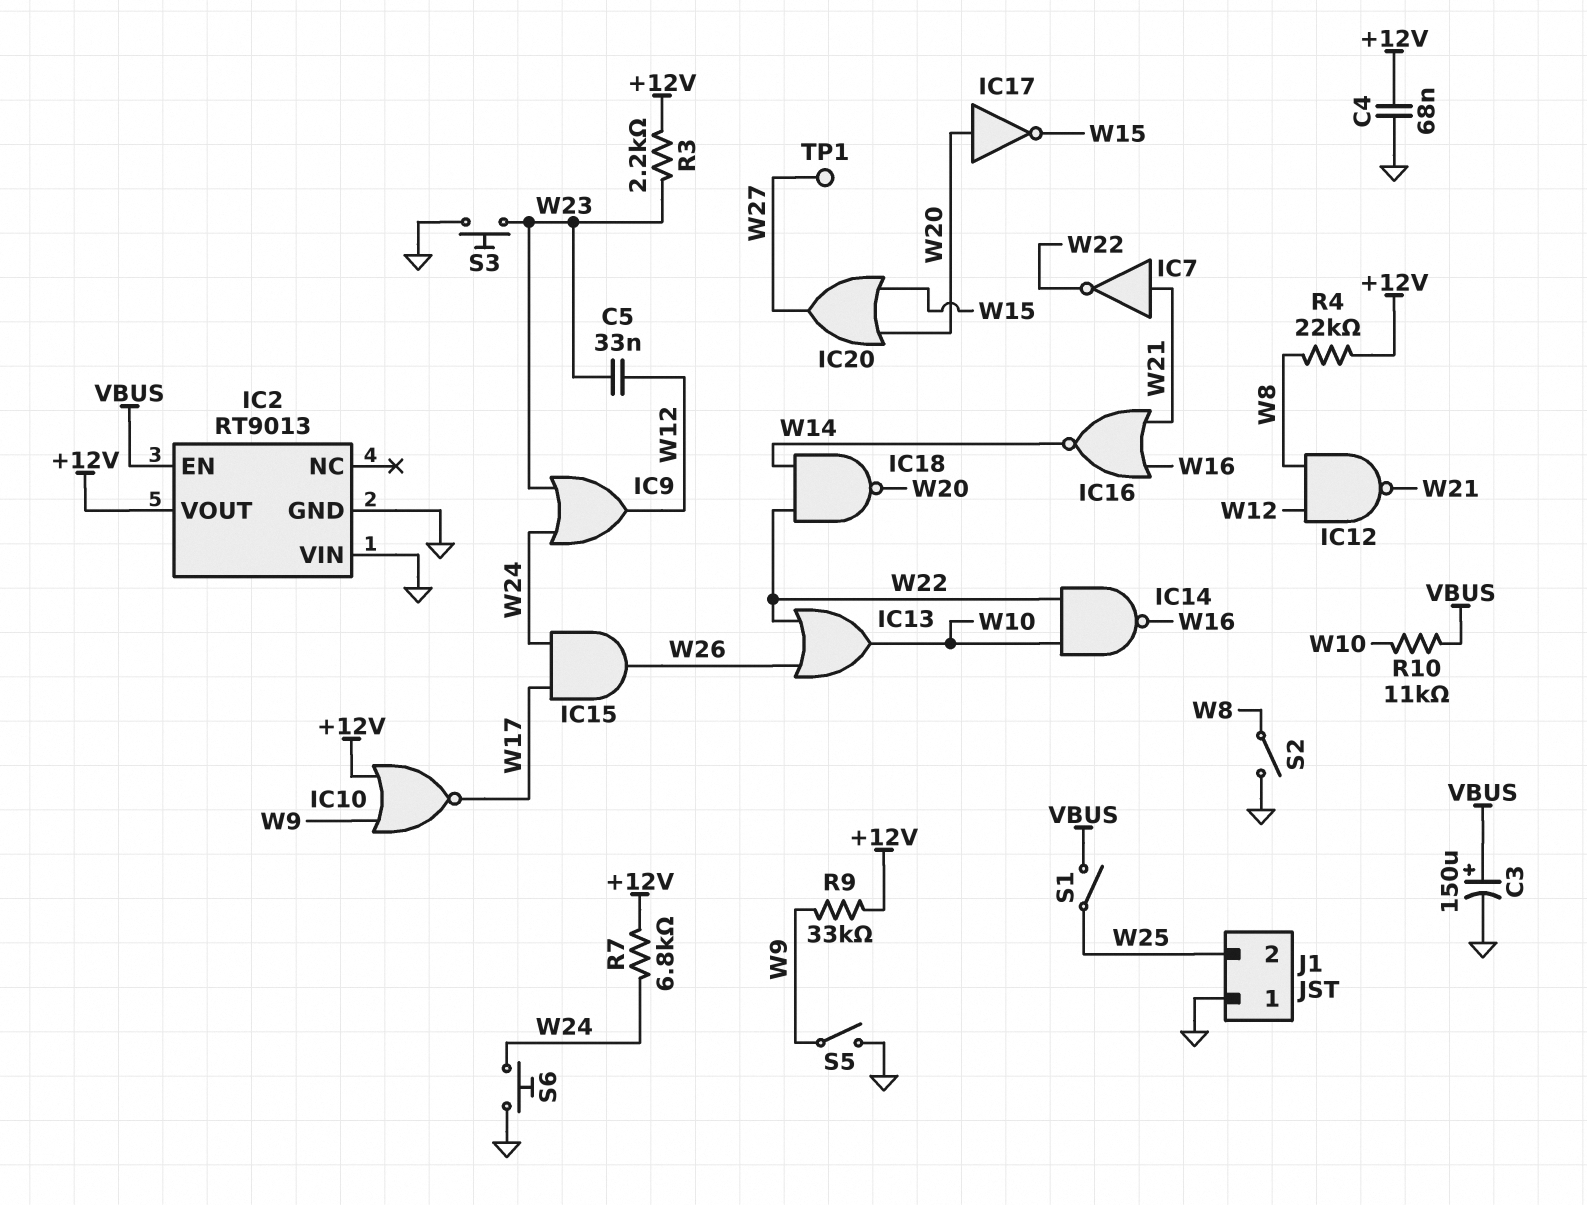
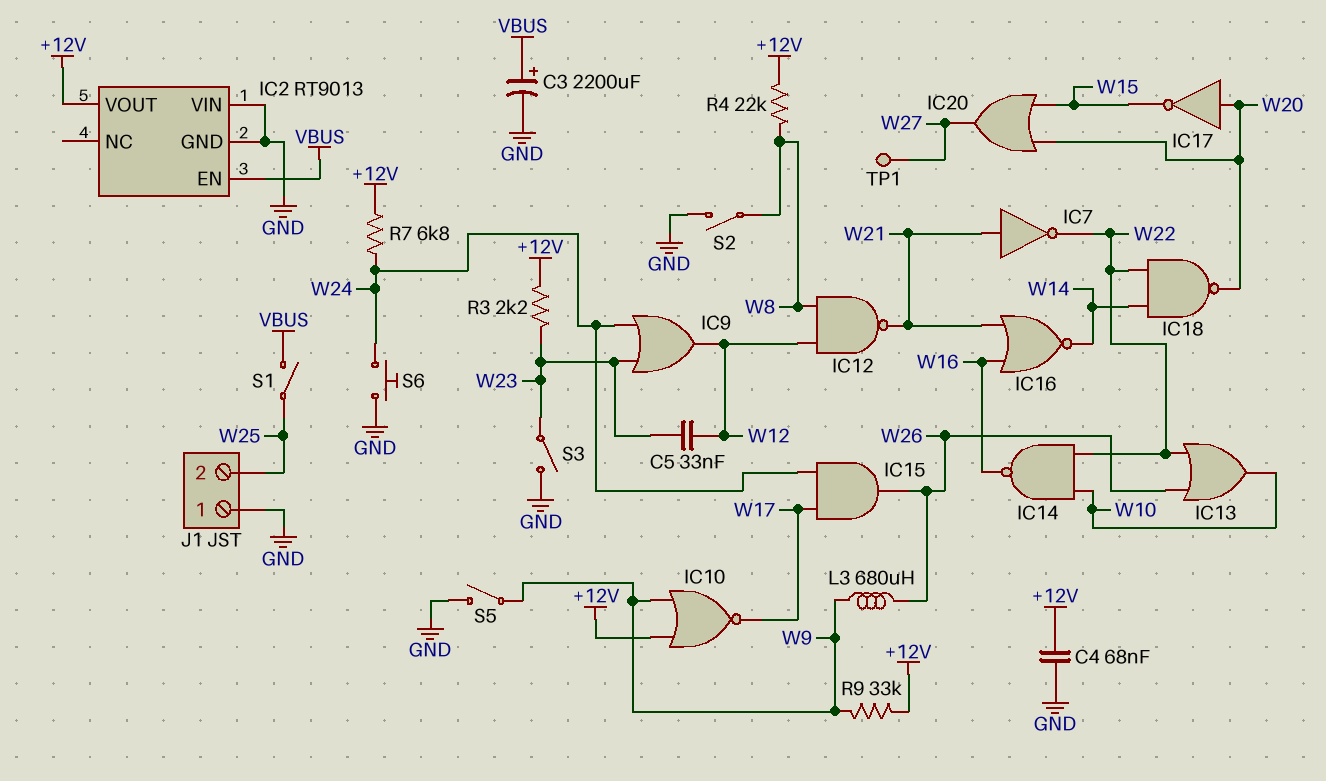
C3: 150uF (plus VBUS, minus GND) -> 2200uF (plus VBUS, minus GND)
L3: none -> 680uH (W9, W26)
R10: 11k (VBUS, W10) -> none
S3: button (GND, W23) -> switch (GND, W23)

